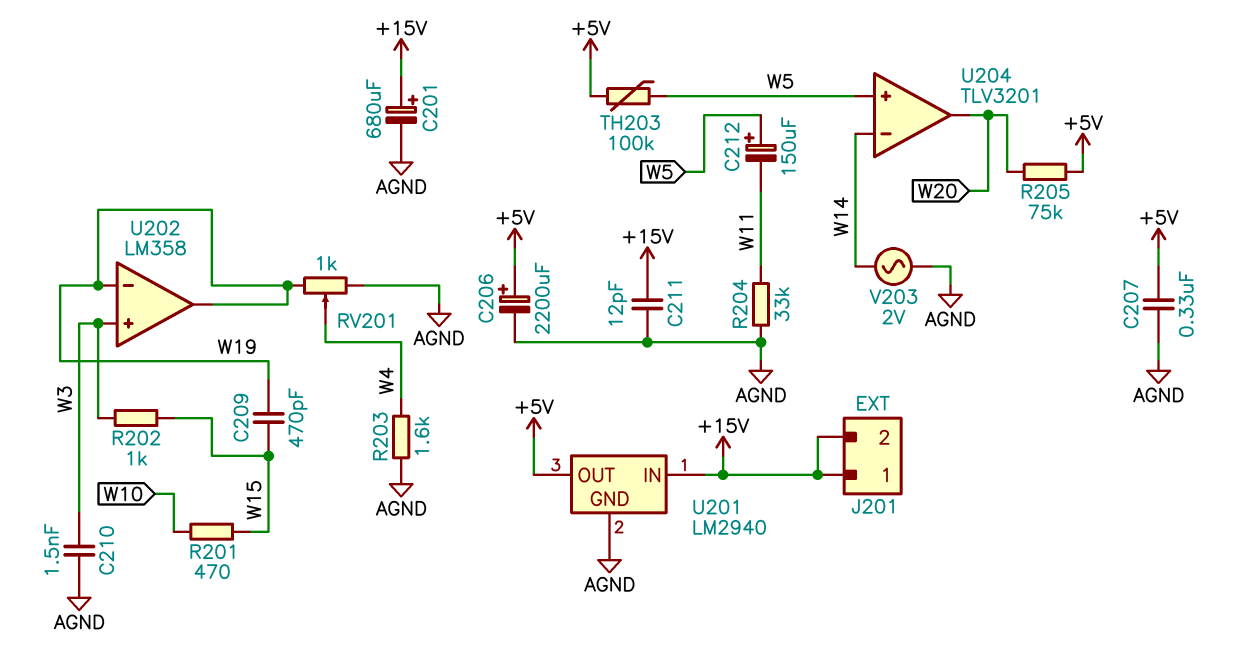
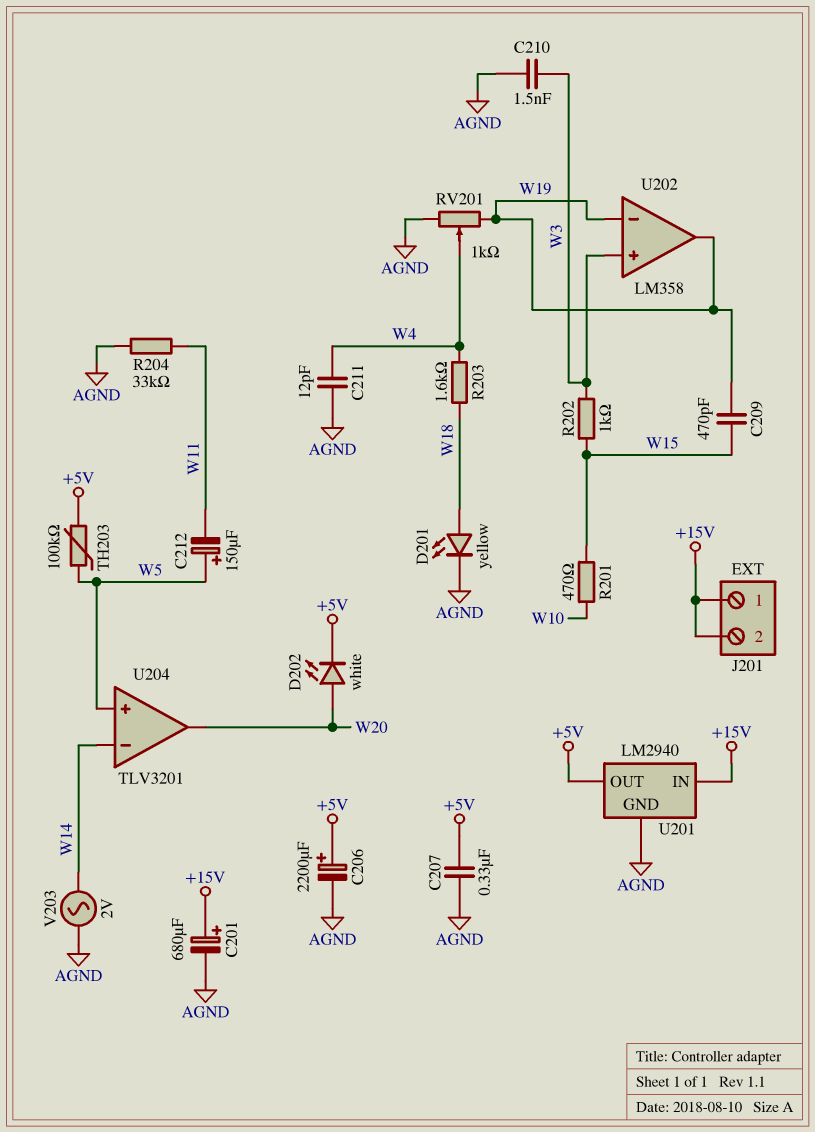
C211: 12pF (+15V, AGND) -> 12pF (AGND, W4)
D201: none -> LED yellow (A W18, K AGND)
D202: none -> LED white (A W20, K +5V)
R203: 1.6k (AGND, W4) -> 1.6k (W4, W18)
R205: 75k (+5V, W20) -> none

